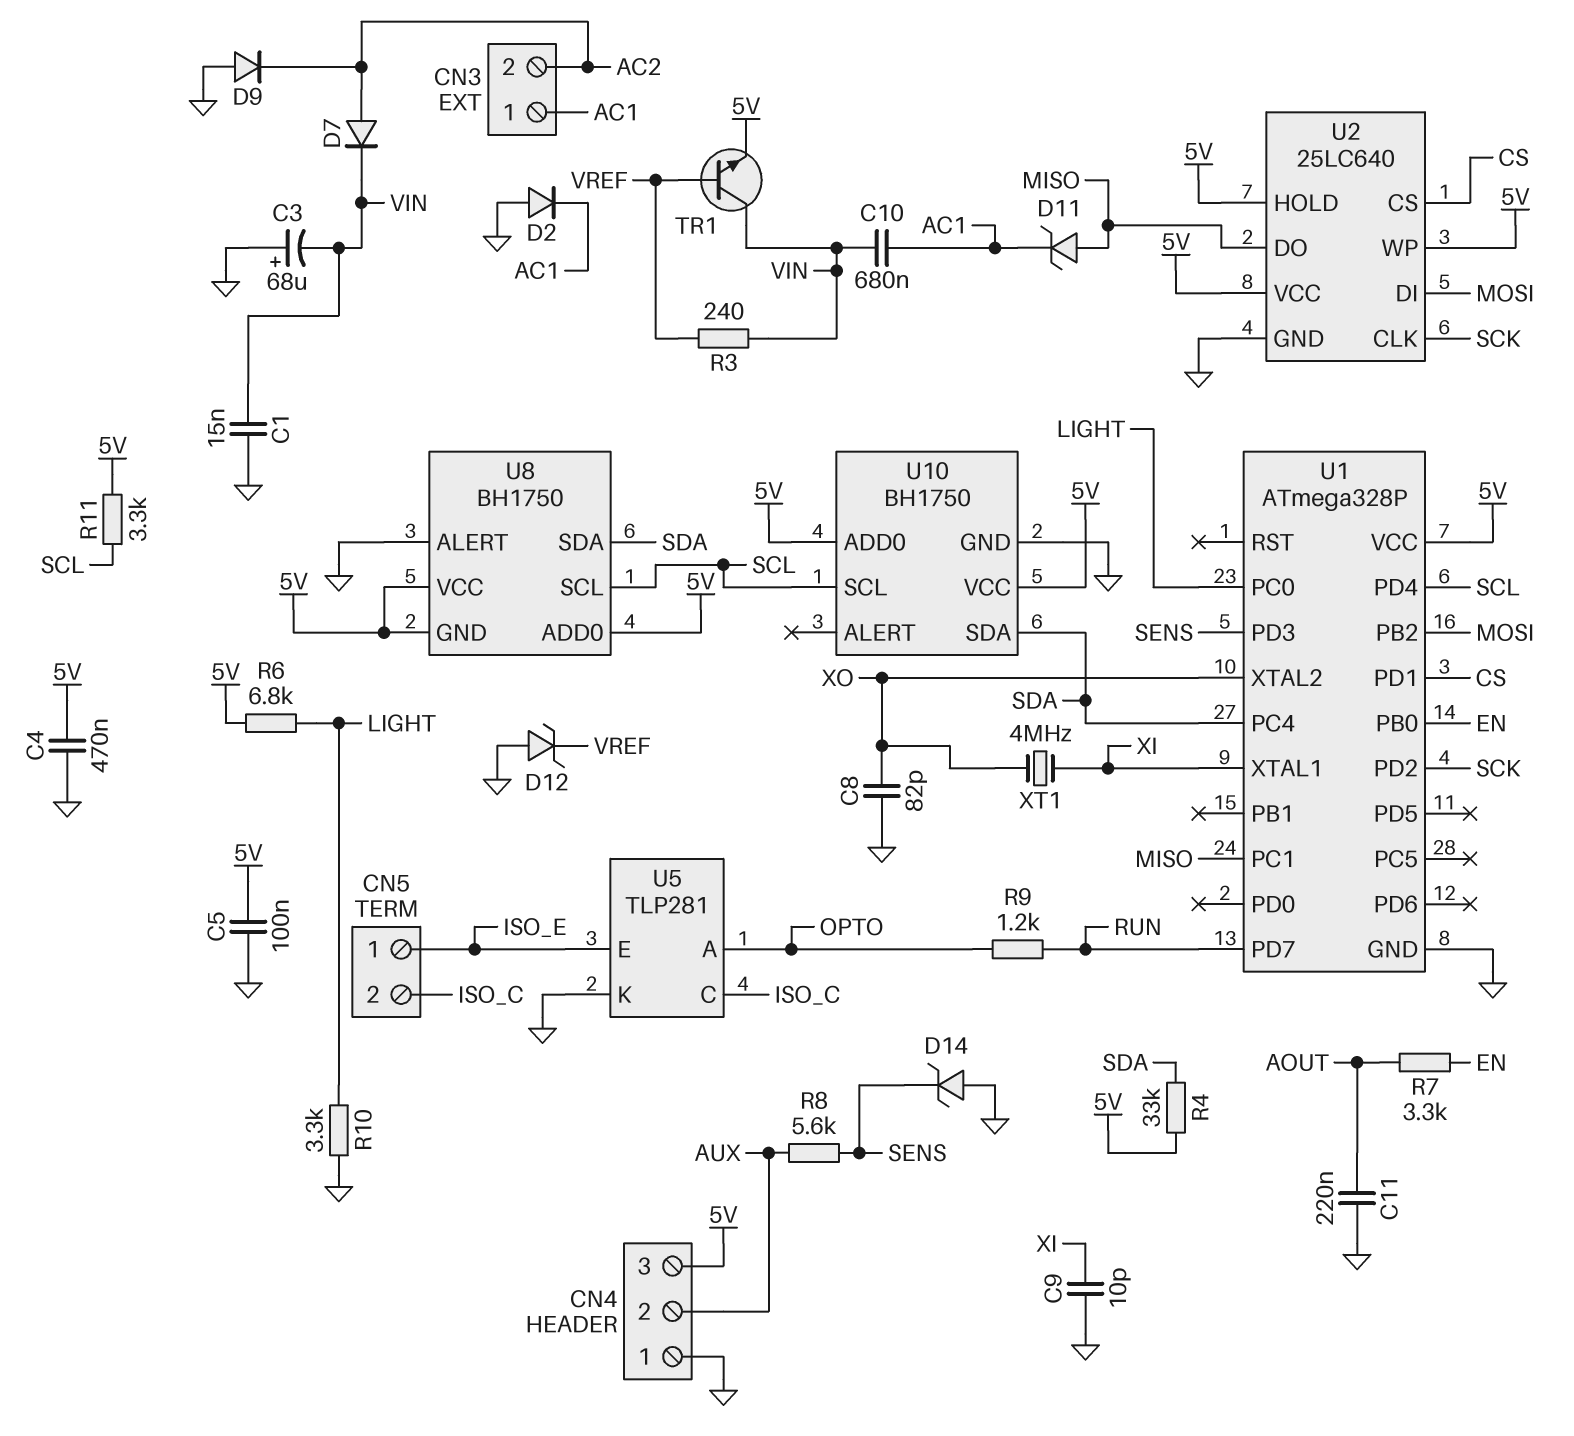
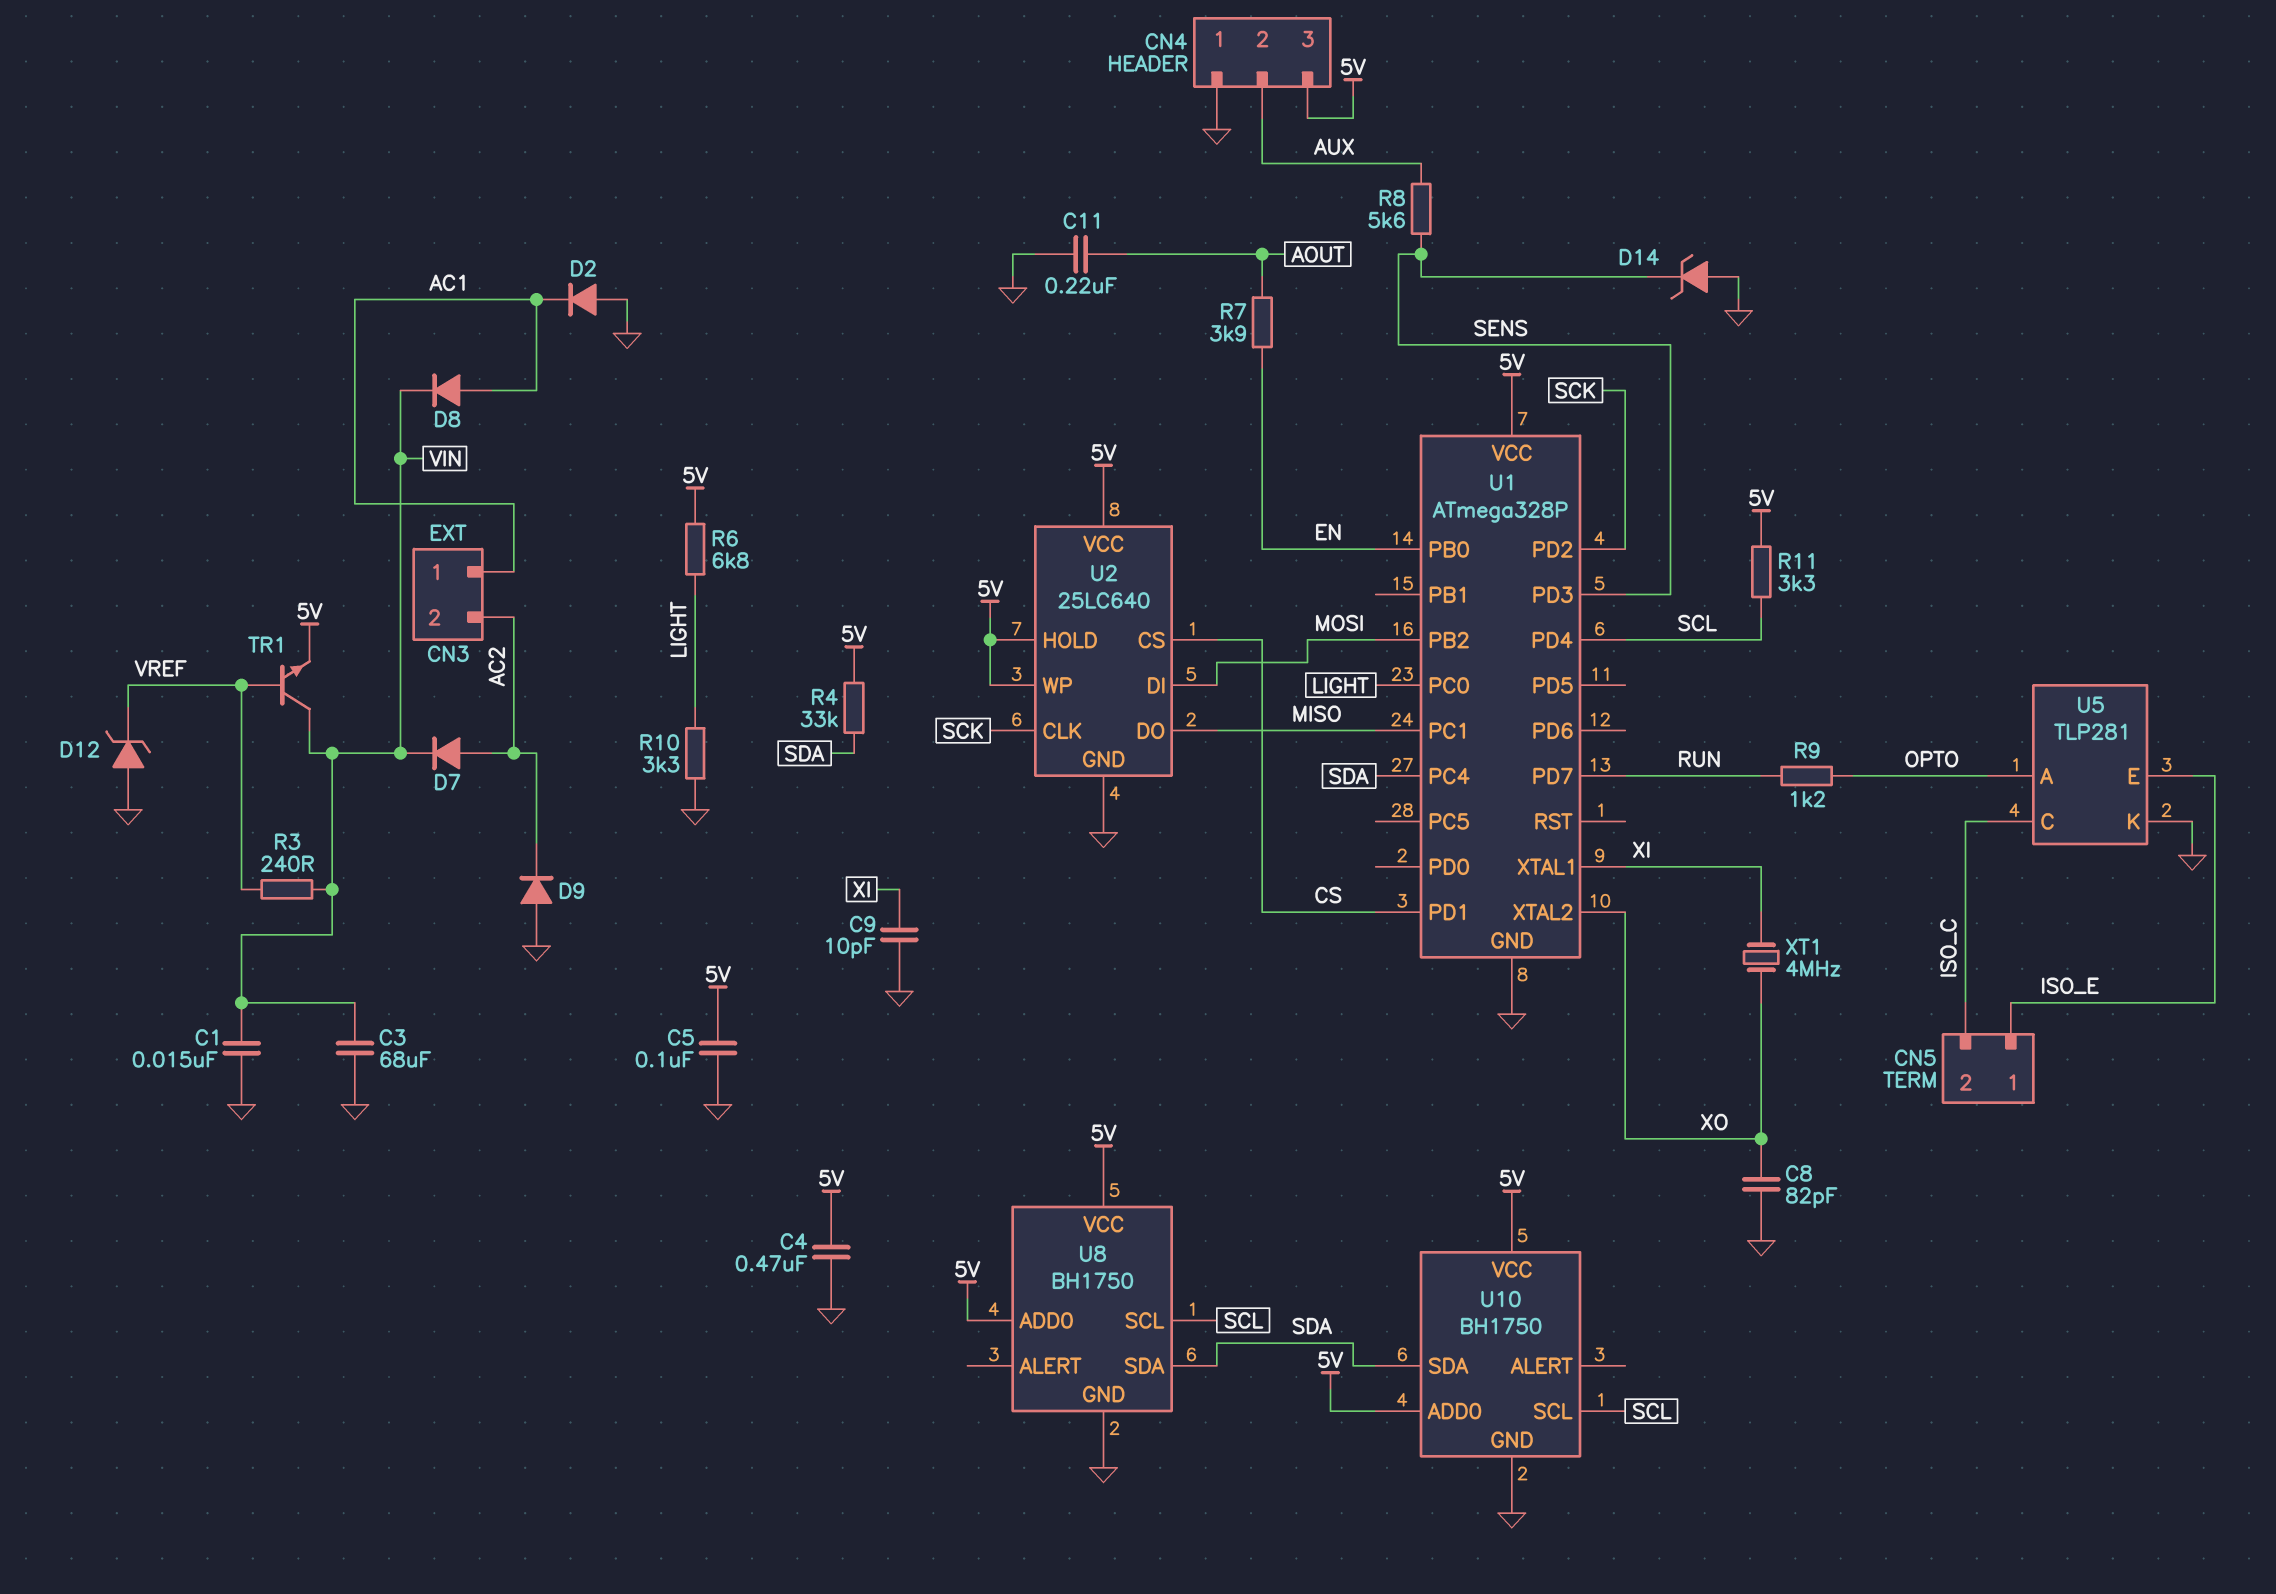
C3: 68uF (plus GND, minus VIN) -> 68uF (GND, VIN)
C10: 680nF (AC1, VIN) -> none
D8: none -> diode (A AC1, K VIN)
D11: zener (A MISO, K AC1) -> none
R7: 3.3k (AOUT, EN) -> 3.9k (AOUT, EN)
U8 pin ALERT: GND -> none
U8 pin GND: 5V -> GND

